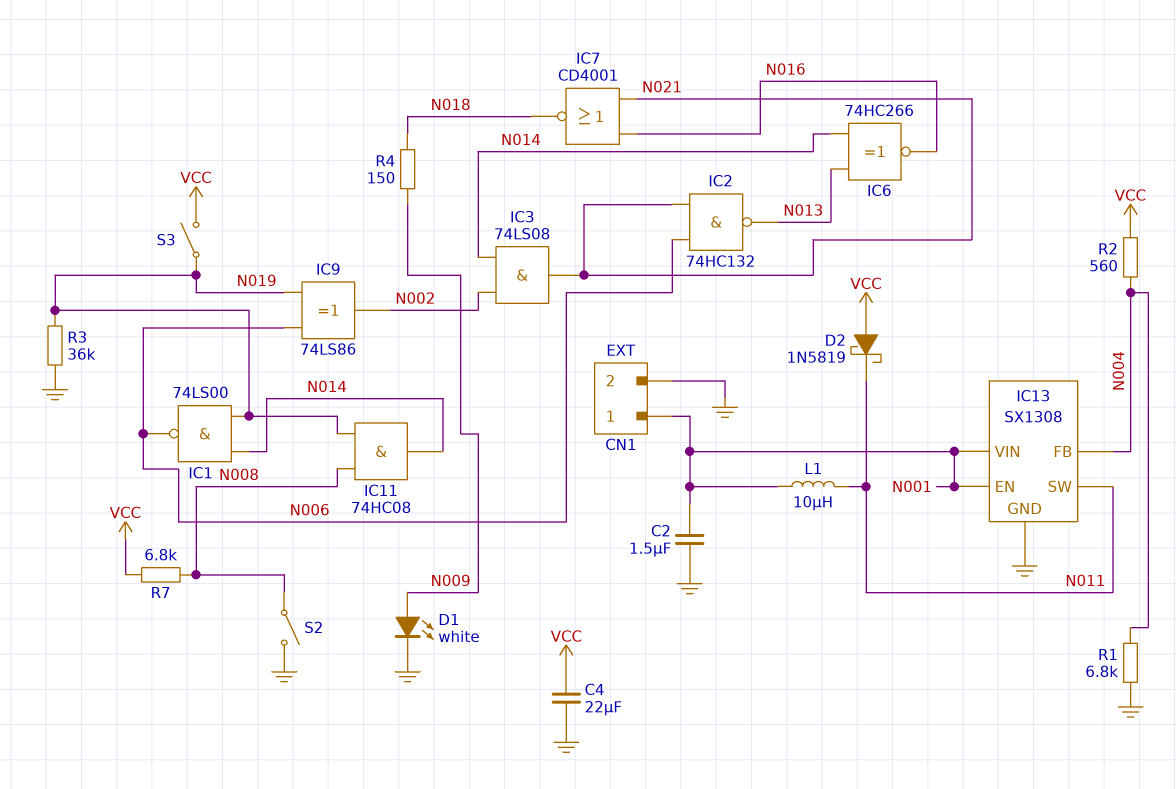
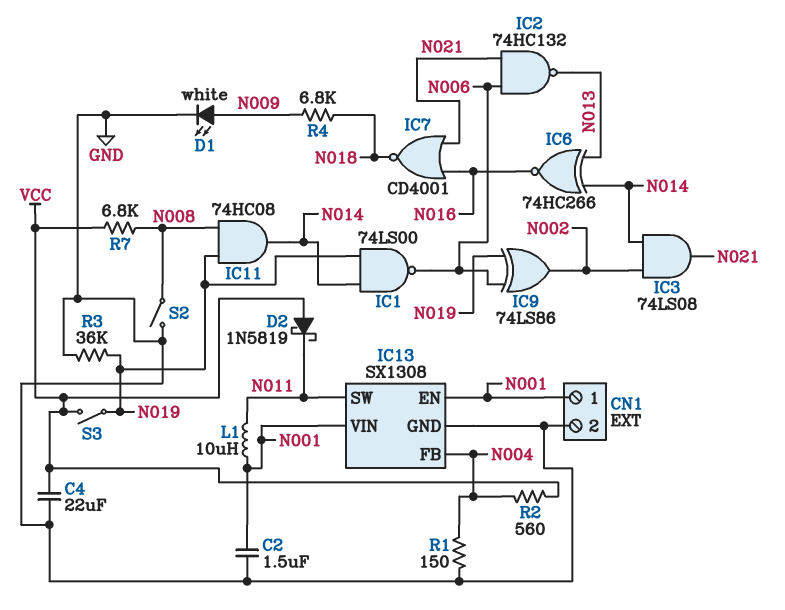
R1: 6.8k (GND, N004) -> 150 (GND, N004)
R4: 150 (N009, N018) -> 6.8k (N009, N018)

